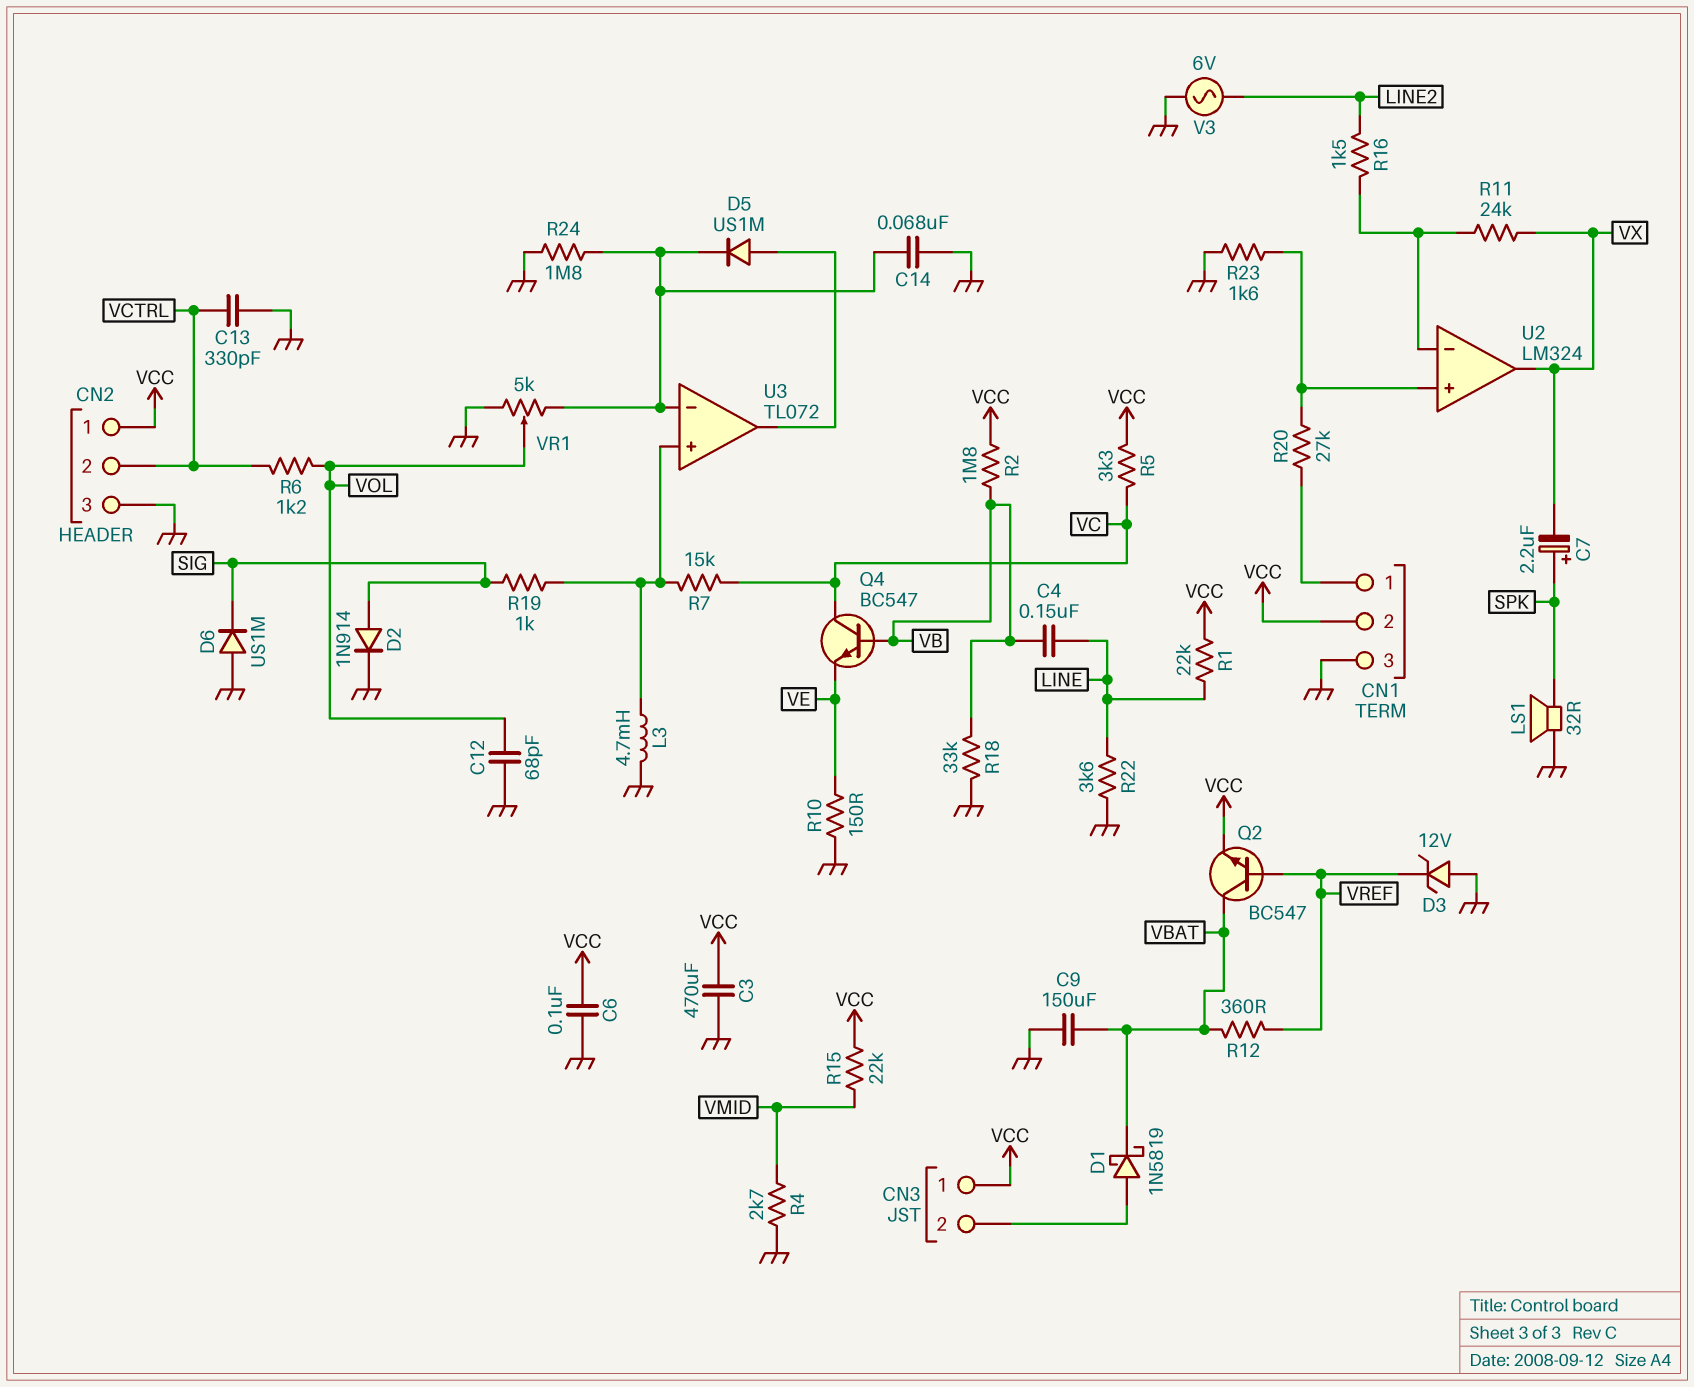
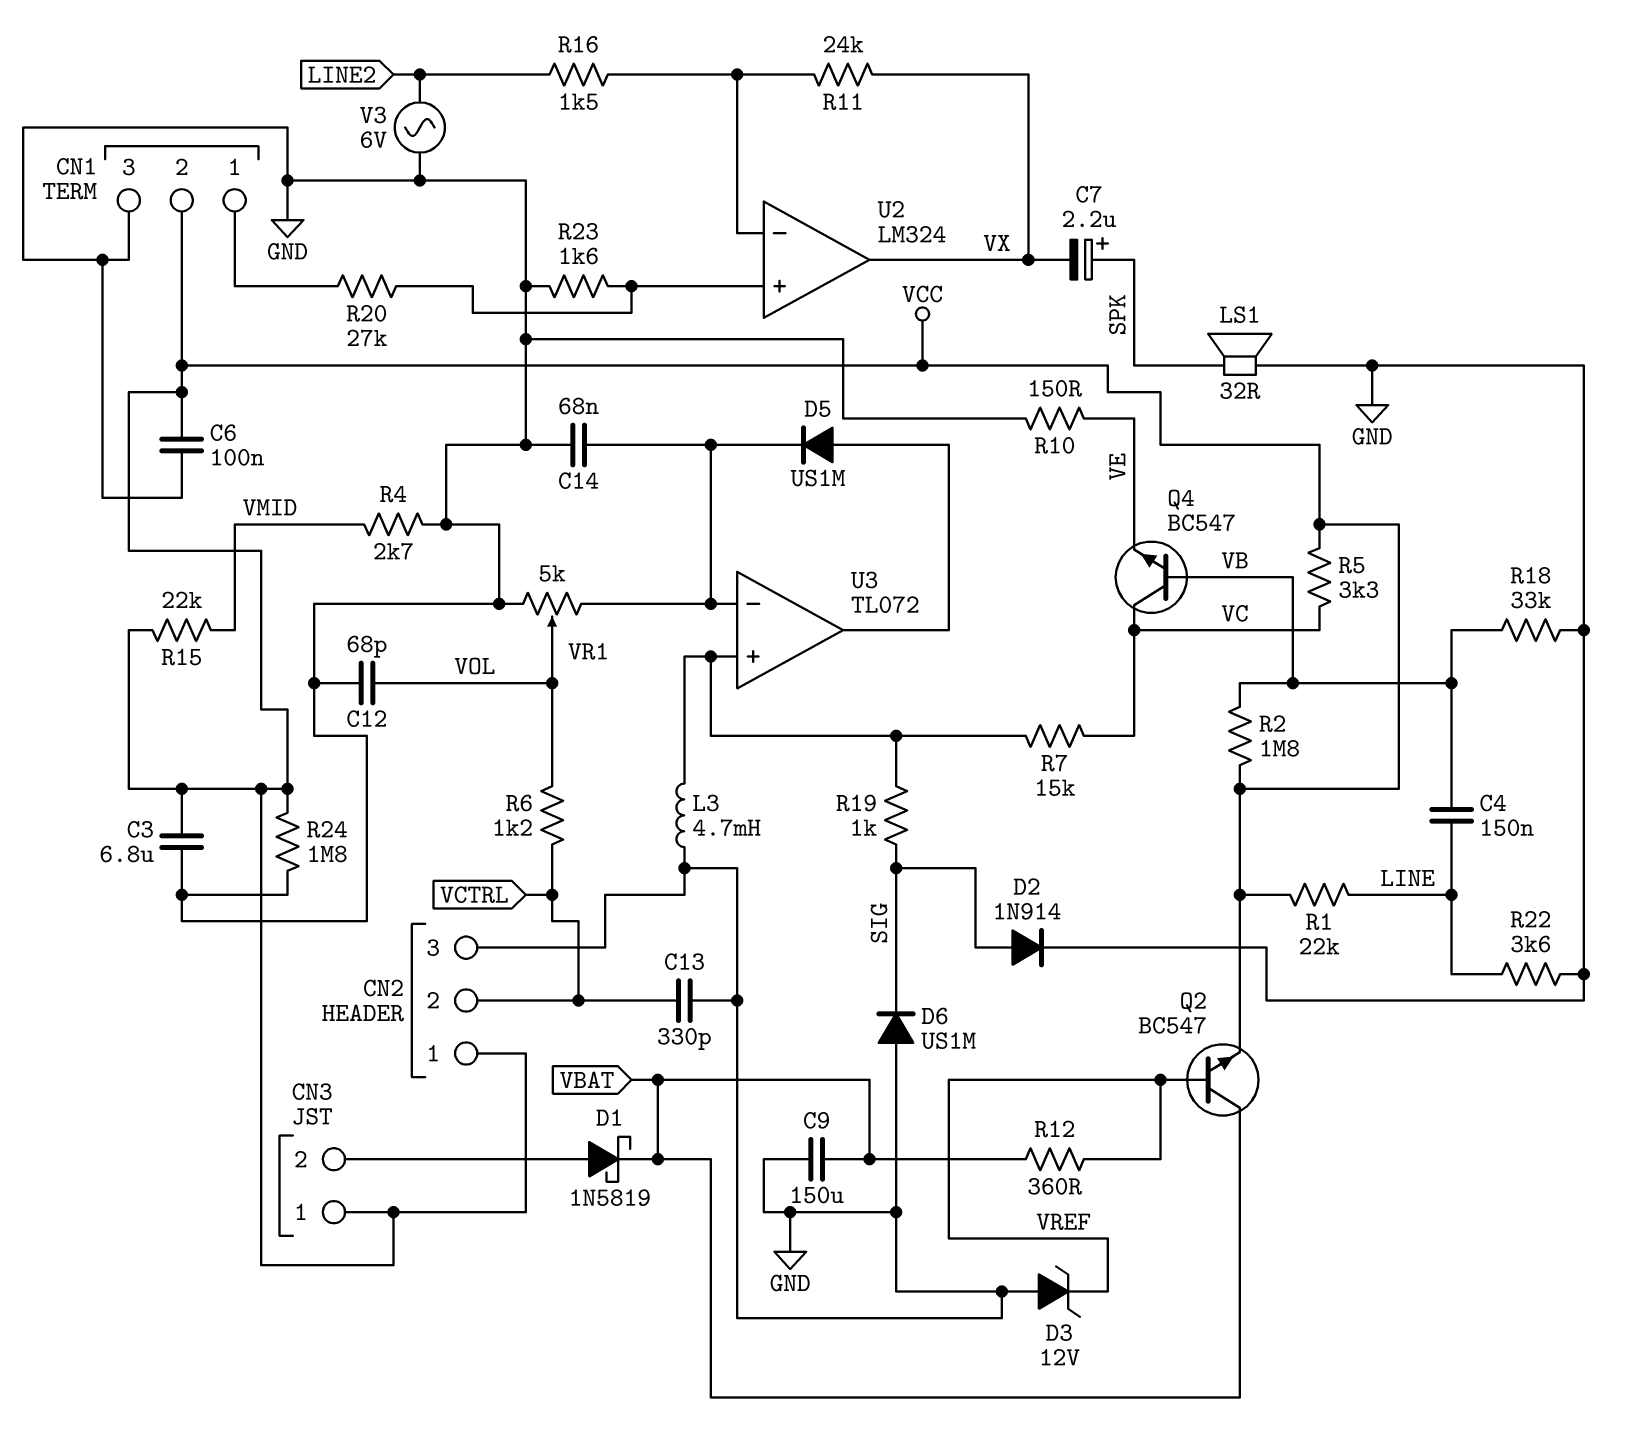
C3: 470uF (GND, VCC) -> 6.8uF (GND, VCC)
R24: 1.8M (GND, U3/in-) -> 1.8M (GND, VCC)

